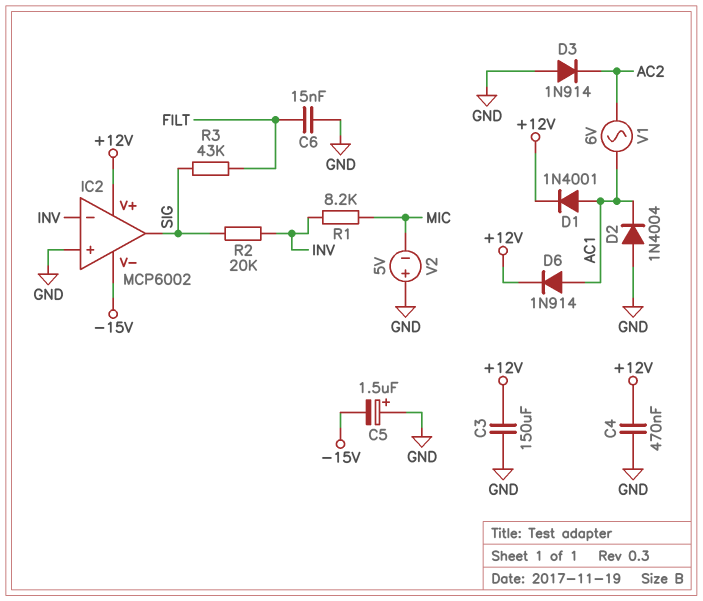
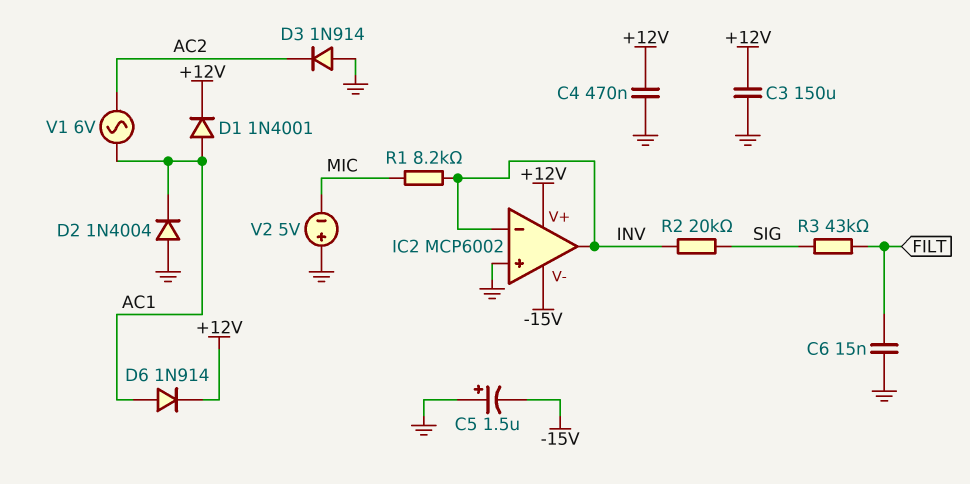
IC2 pin out: SIG -> INV

